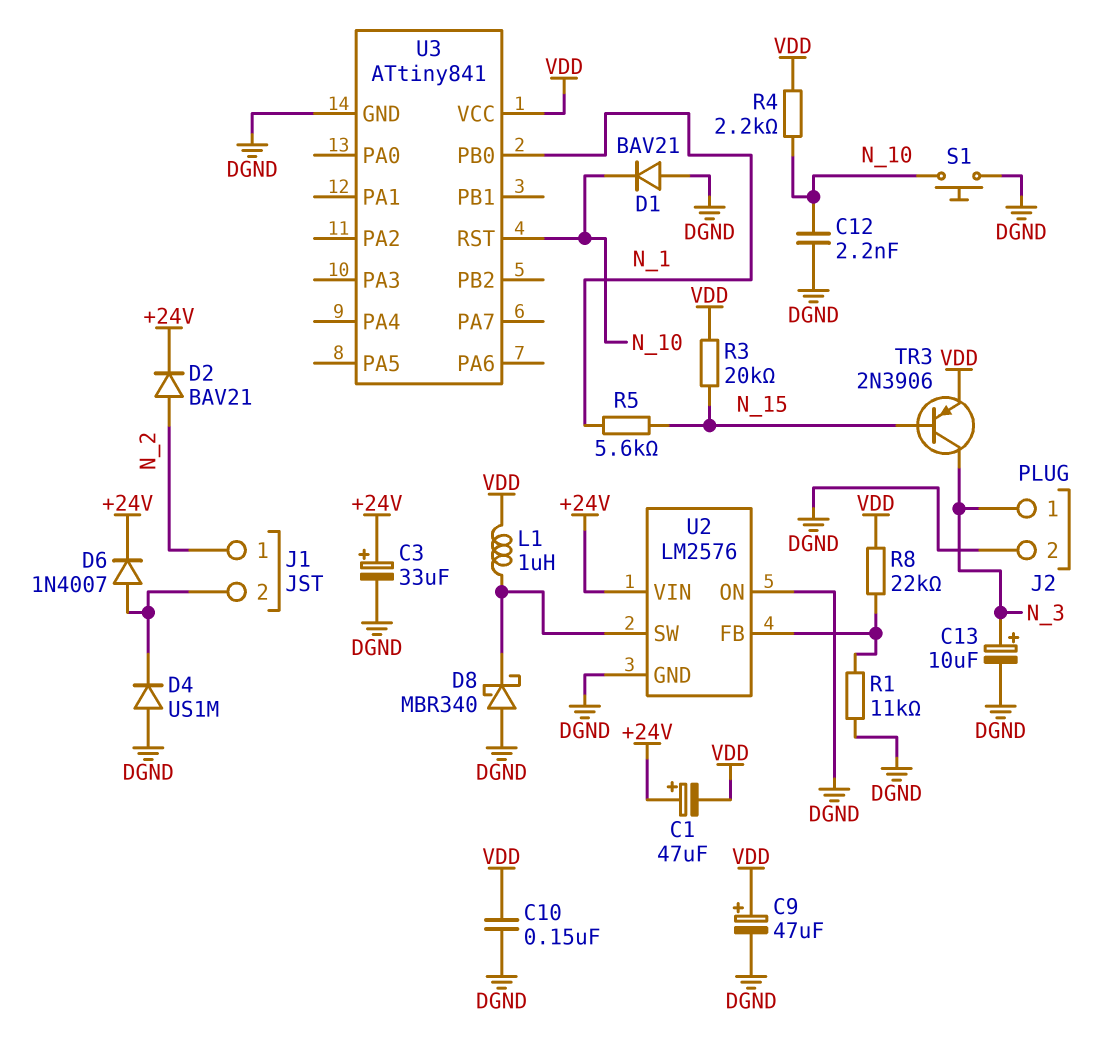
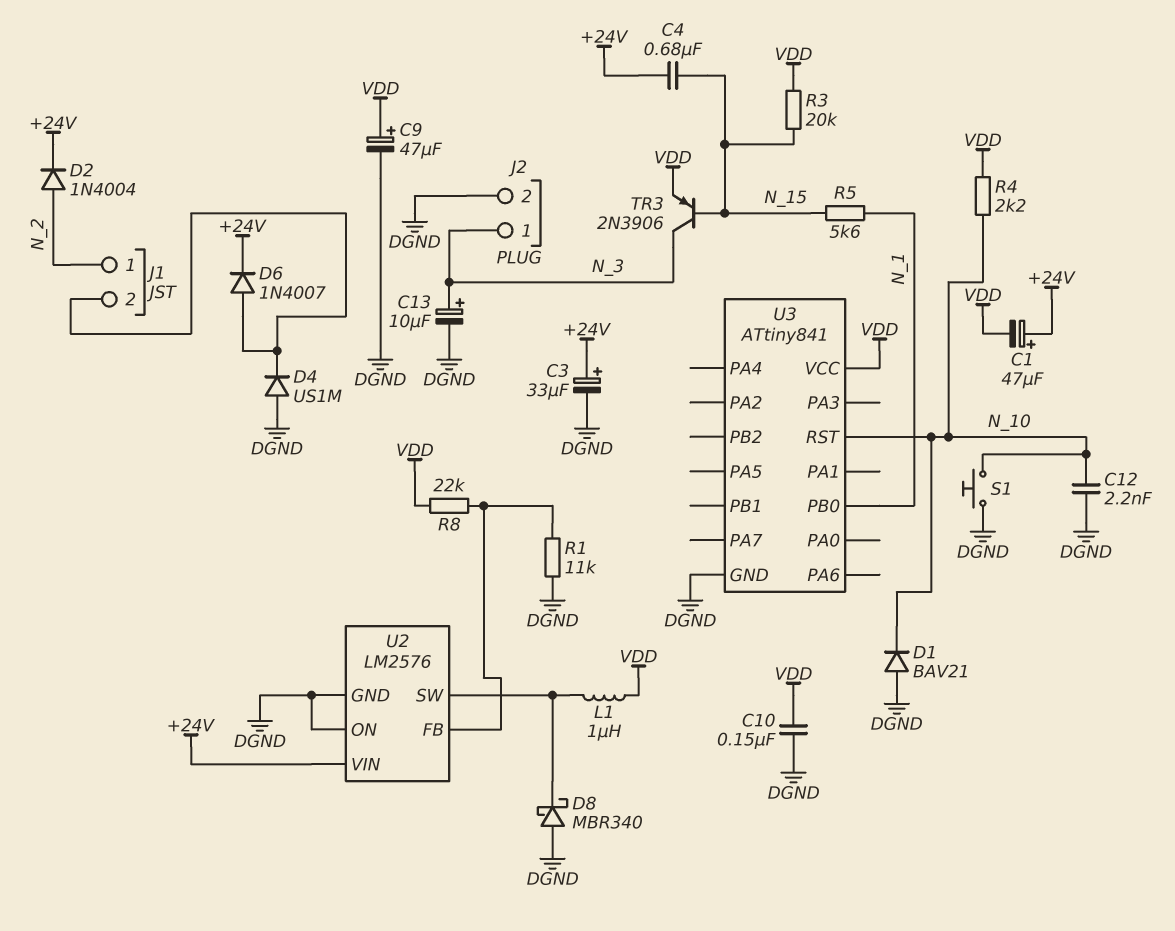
C4: none -> 680nF (+24V, N_15)
D2: diode BAV21 (A N_2, K +24V) -> diode 1N4004 (A N_2, K +24V)

